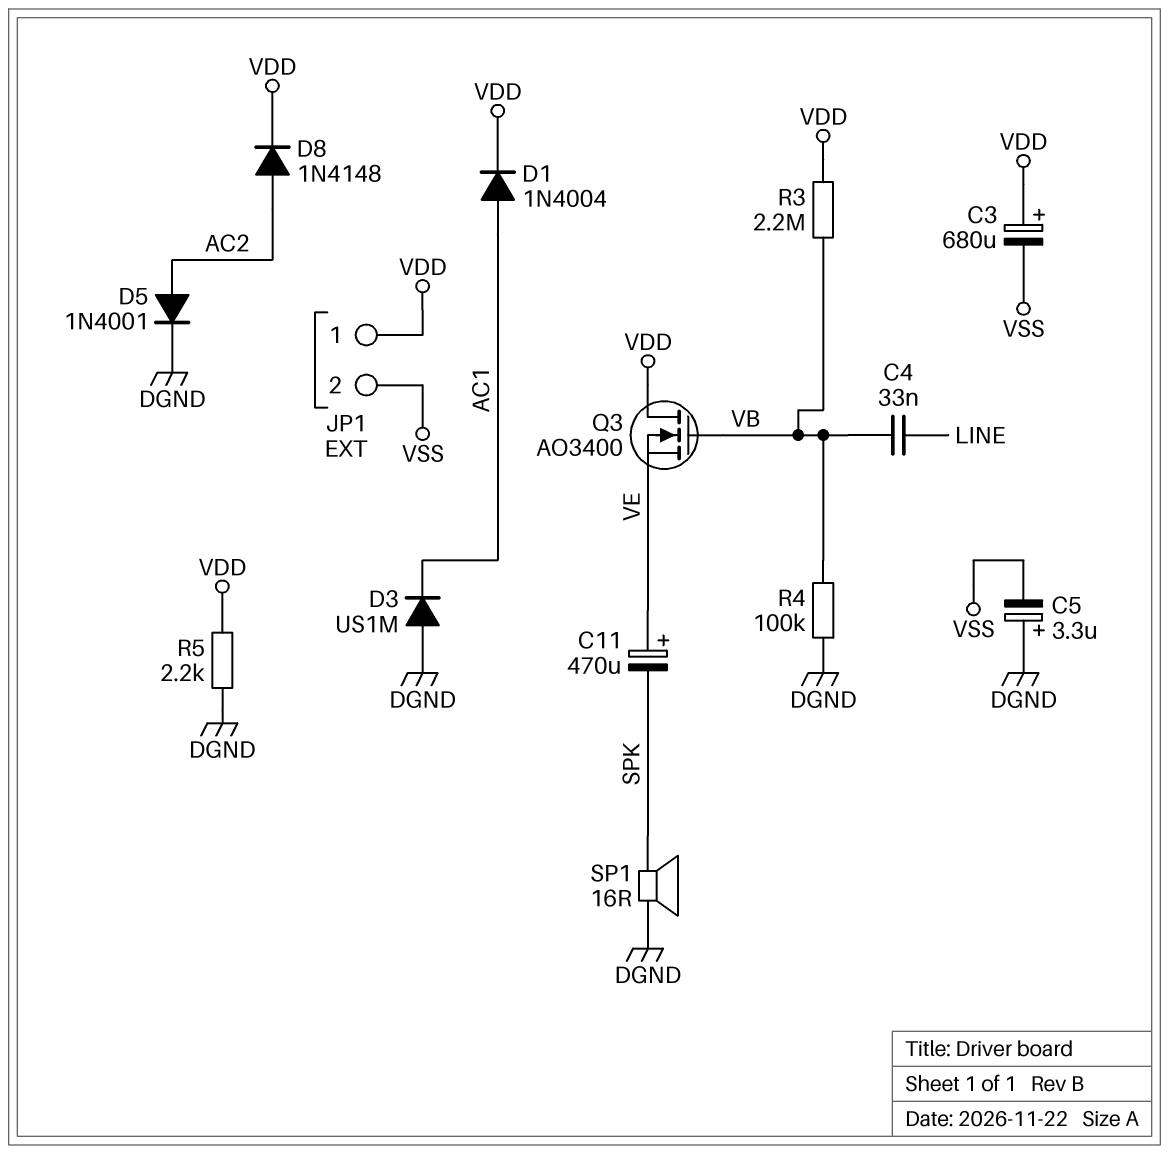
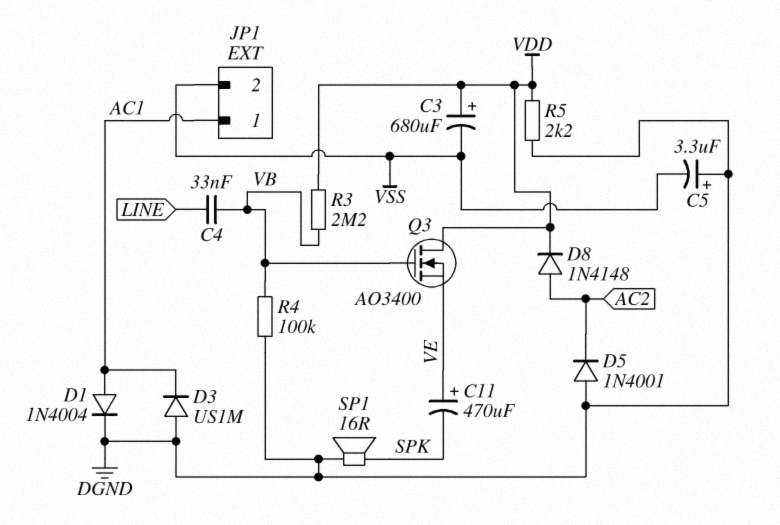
D1: diode 1N4004 (A AC1, K VDD) -> diode 1N4004 (A AC1, K DGND)
D5: diode 1N4001 (A AC2, K DGND) -> diode 1N4001 (A DGND, K AC2)
JP1 pin 1: VDD -> AC1

